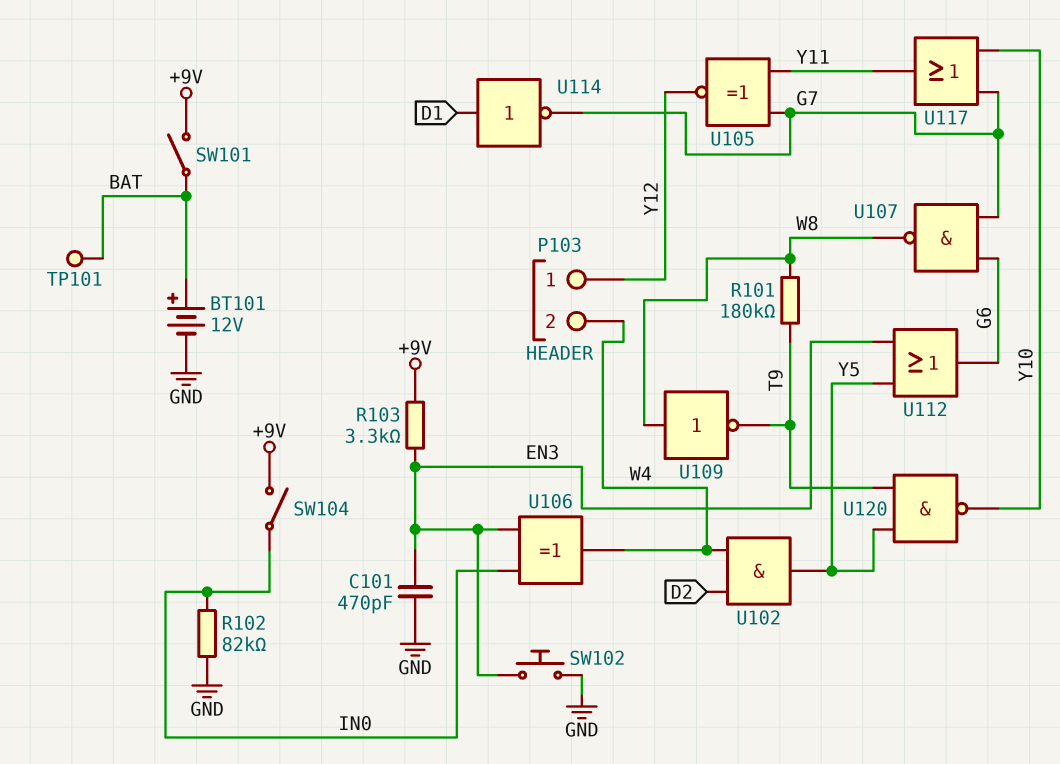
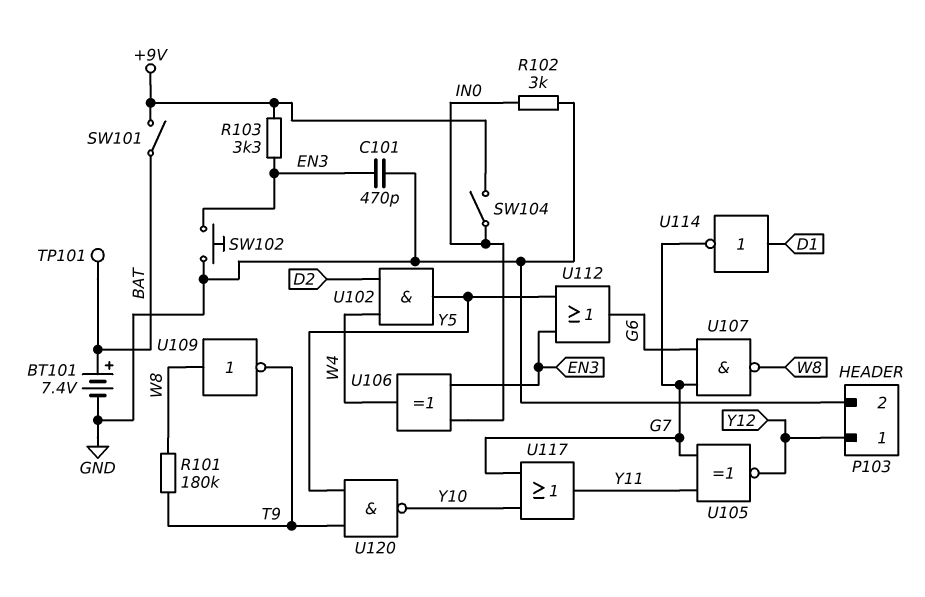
BT101: 12V (plus BAT, minus GND) -> 7.4V (plus BAT, minus GND)
P103 pin 2: W4 -> GND
R102: 82k (GND, IN0) -> 3k (GND, IN0)

